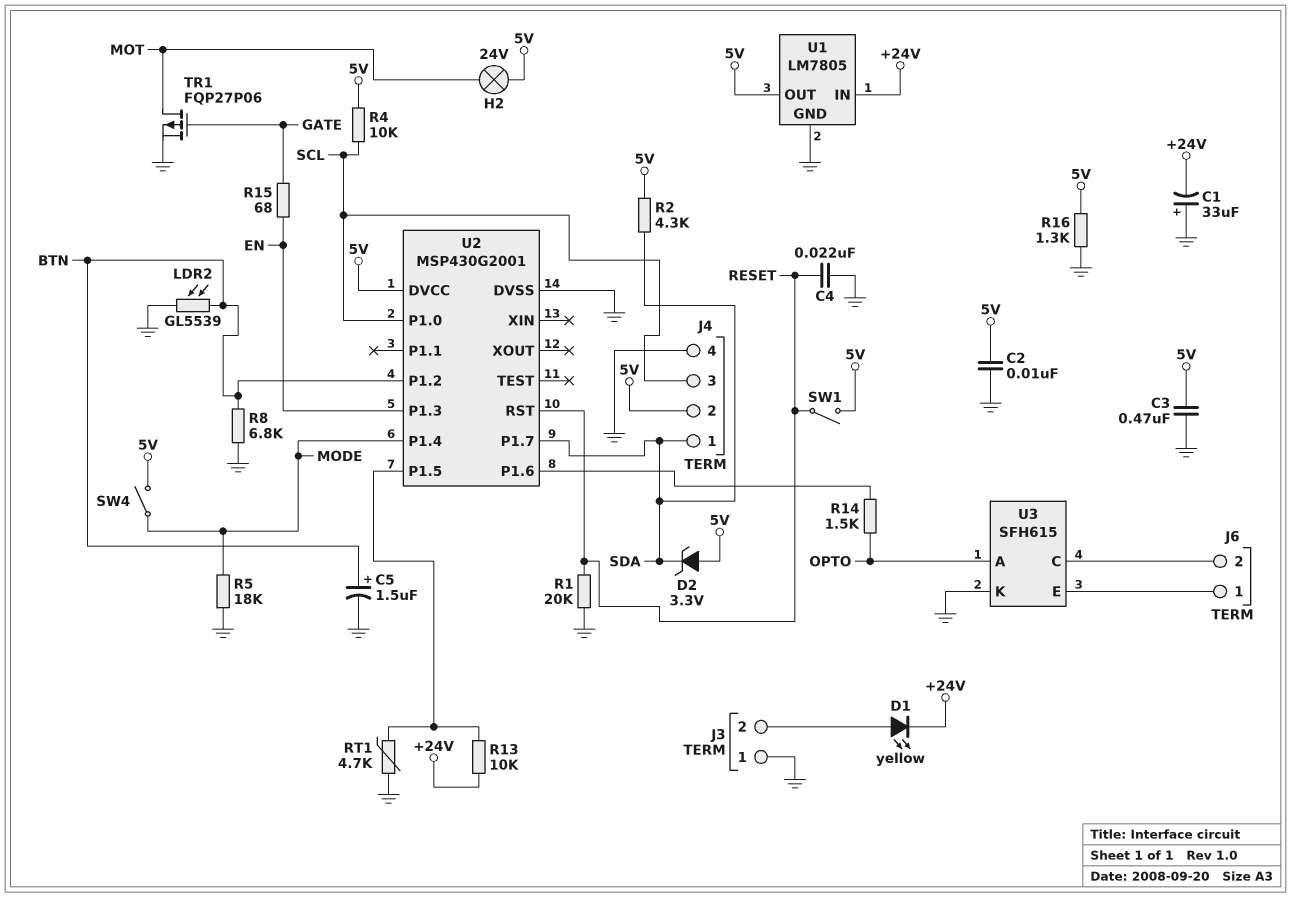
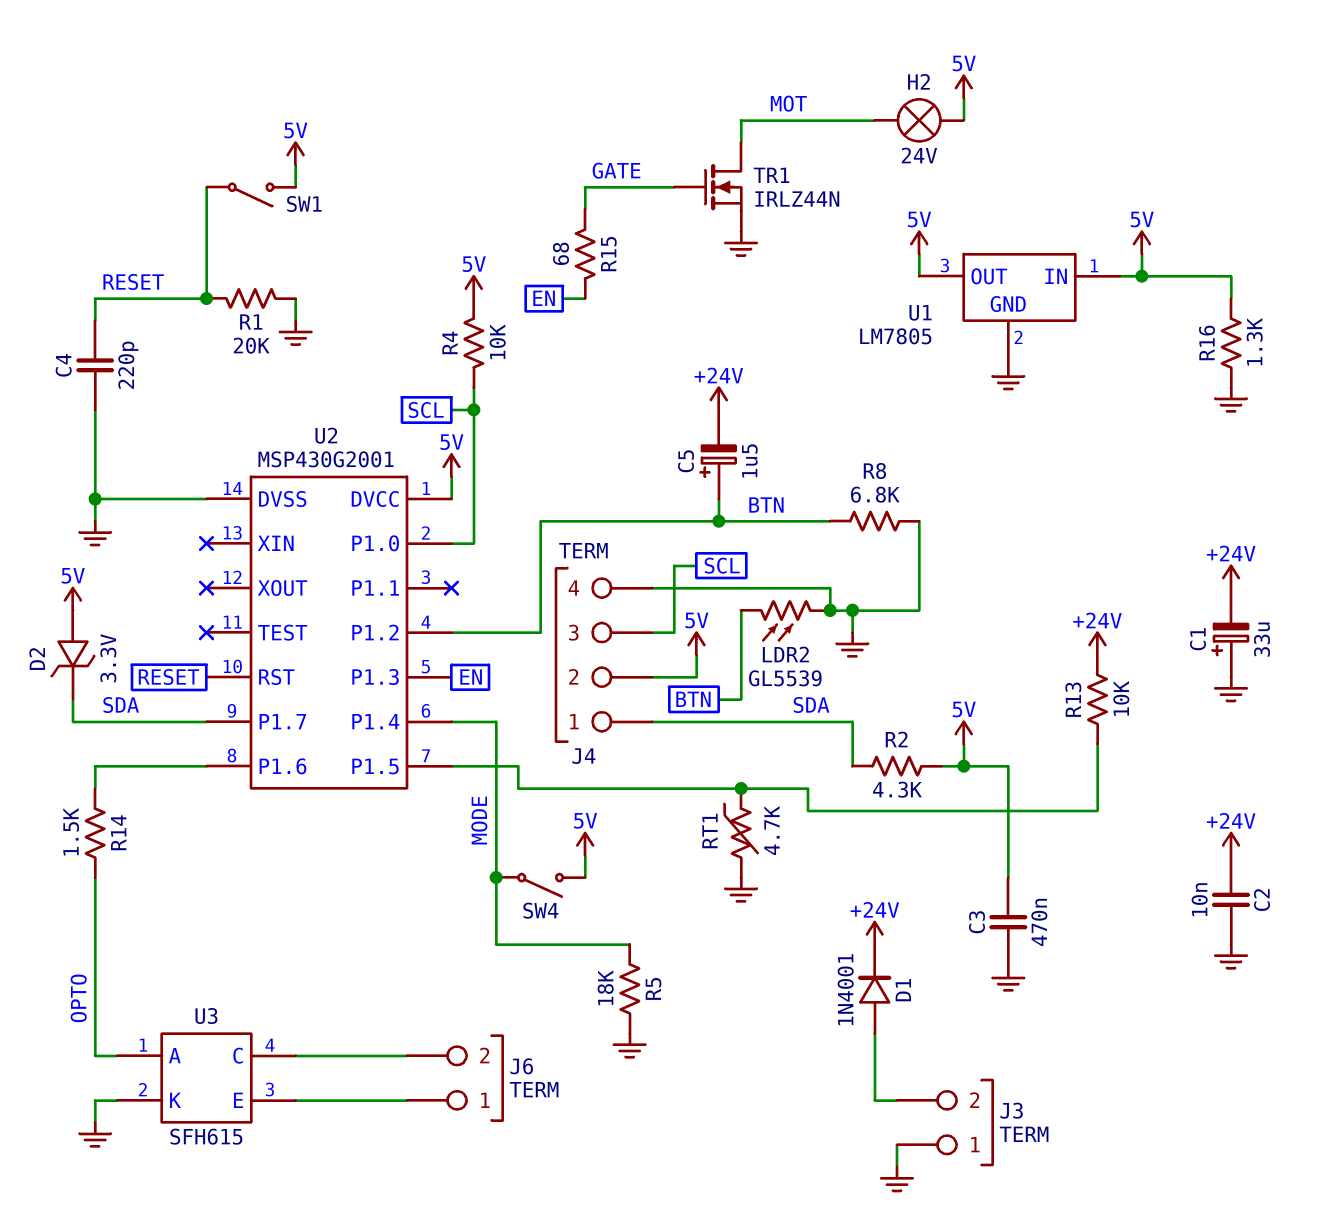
C2: 10nF (5V, GND) -> 10nF (+24V, GND)
C4: 22nF (GND, RESET) -> 220pF (GND, RESET)
C5: 1.5uF (plus BTN, minus GND) -> 1.5uF (plus BTN, minus +24V)
D1: LED yellow (A J3/2, K +24V) -> diode 1N4001 (A J3/2, K +24V)
TR1: PMOS FQP27P06 (G GATE, D MOT, S GND) -> NMOS IRLZ44N (G GATE, D MOT, S GND)
U1 pin IN: +24V -> 5V

